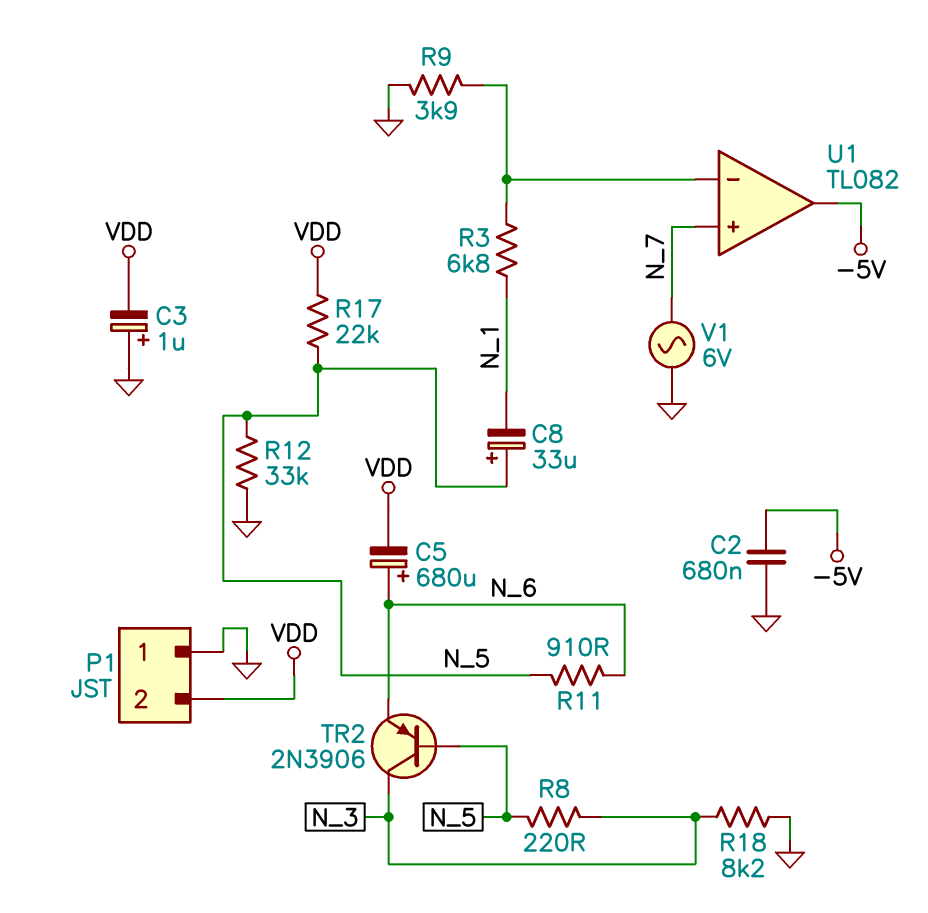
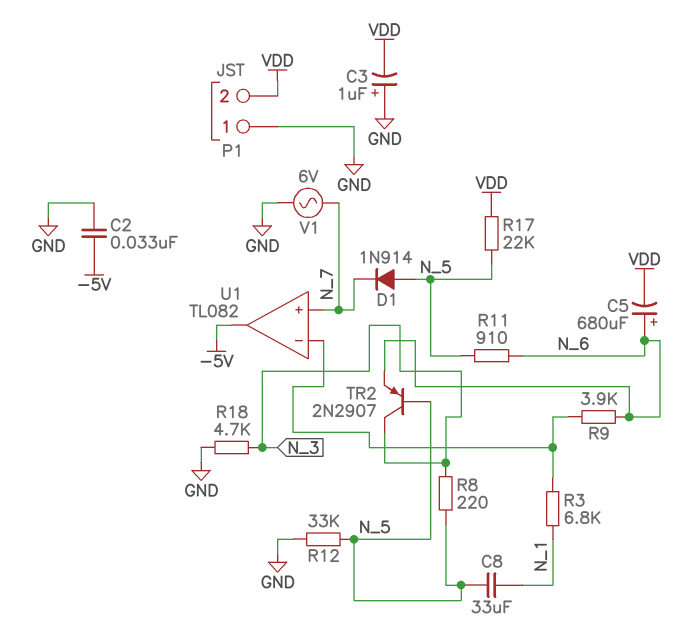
C2: 680nF (-5V, GND) -> 33nF (-5V, GND)
C8: 33uF (plus N_5, minus N_1) -> 33uF (N_1, N_5)
D1: none -> diode 1N914 (A N_5, K N_7)
R9: 3.9k (GND, U1/in-) -> 3.9k (N_6, U1/in-)
R18: 8.2k (GND, N_3) -> 4.7k (GND, N_3)
TR2: PNP 2N3906 (B N_5, C N_3, E N_6) -> PNP 2N2907 (B N_5, C N_3, E N_6)

